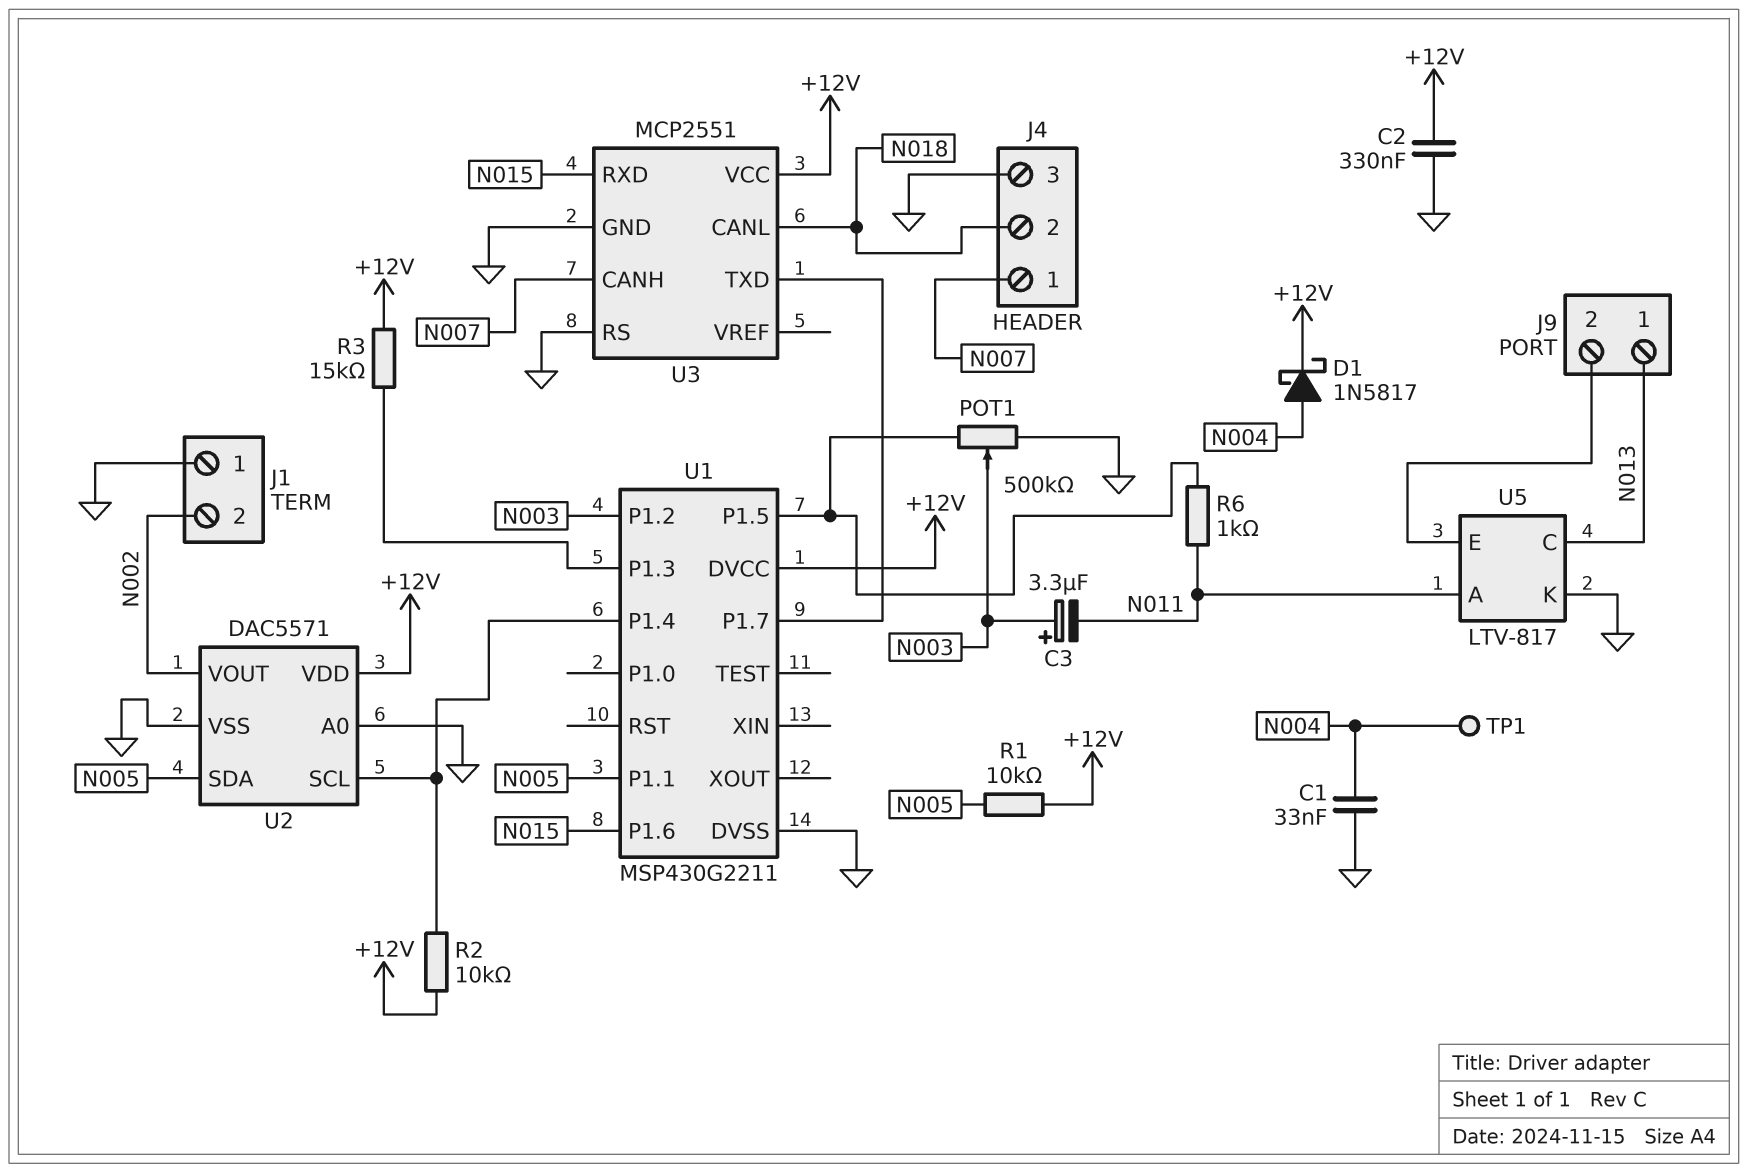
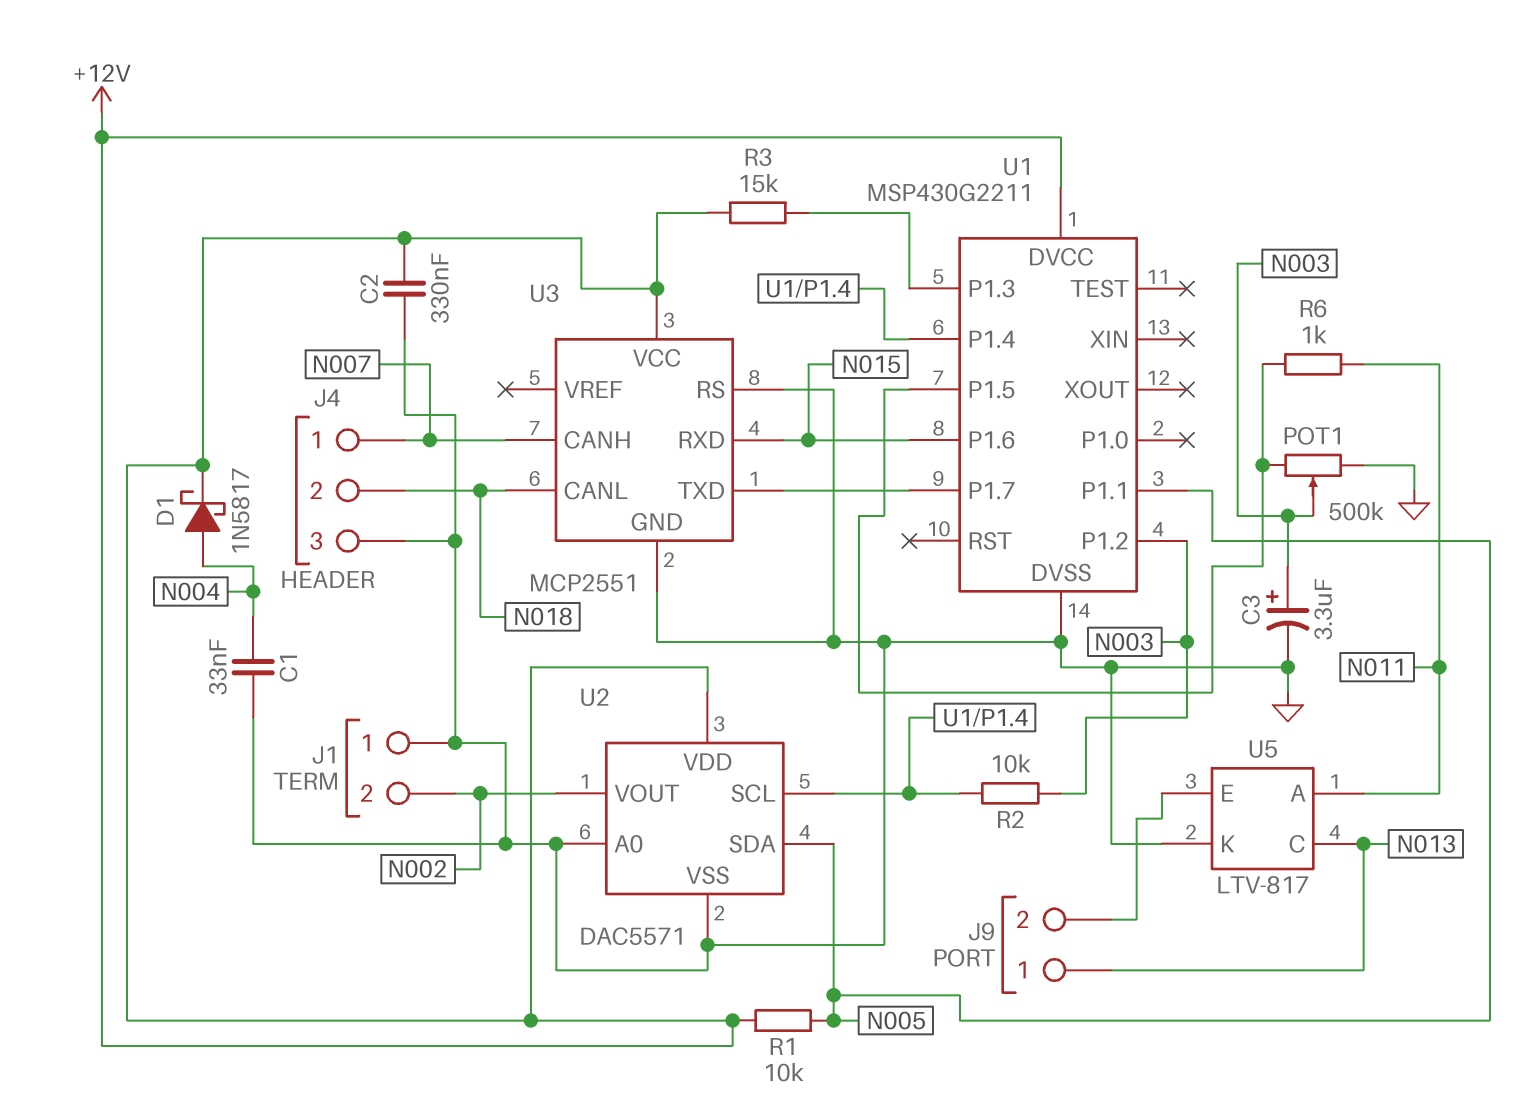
C3: 3.3uF (plus N003, minus N011) -> 3.3uF (plus N003, minus GND)
R2: 10k (+12V, U1/P1.4) -> 10k (N003, U1/P1.4)
TP1: test point (N004) -> none

